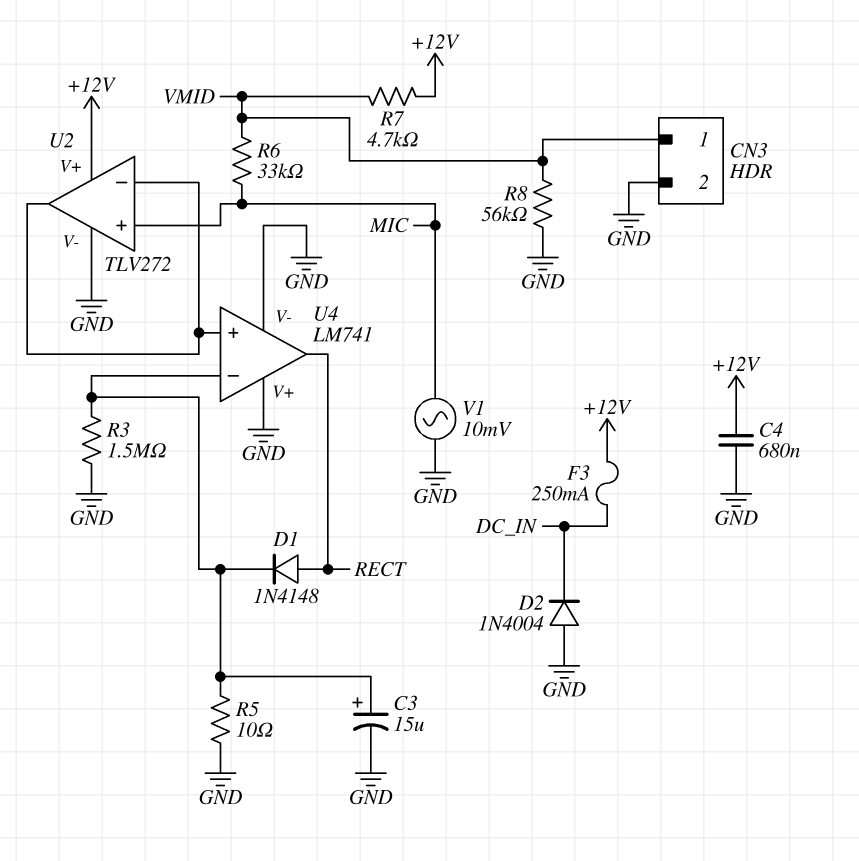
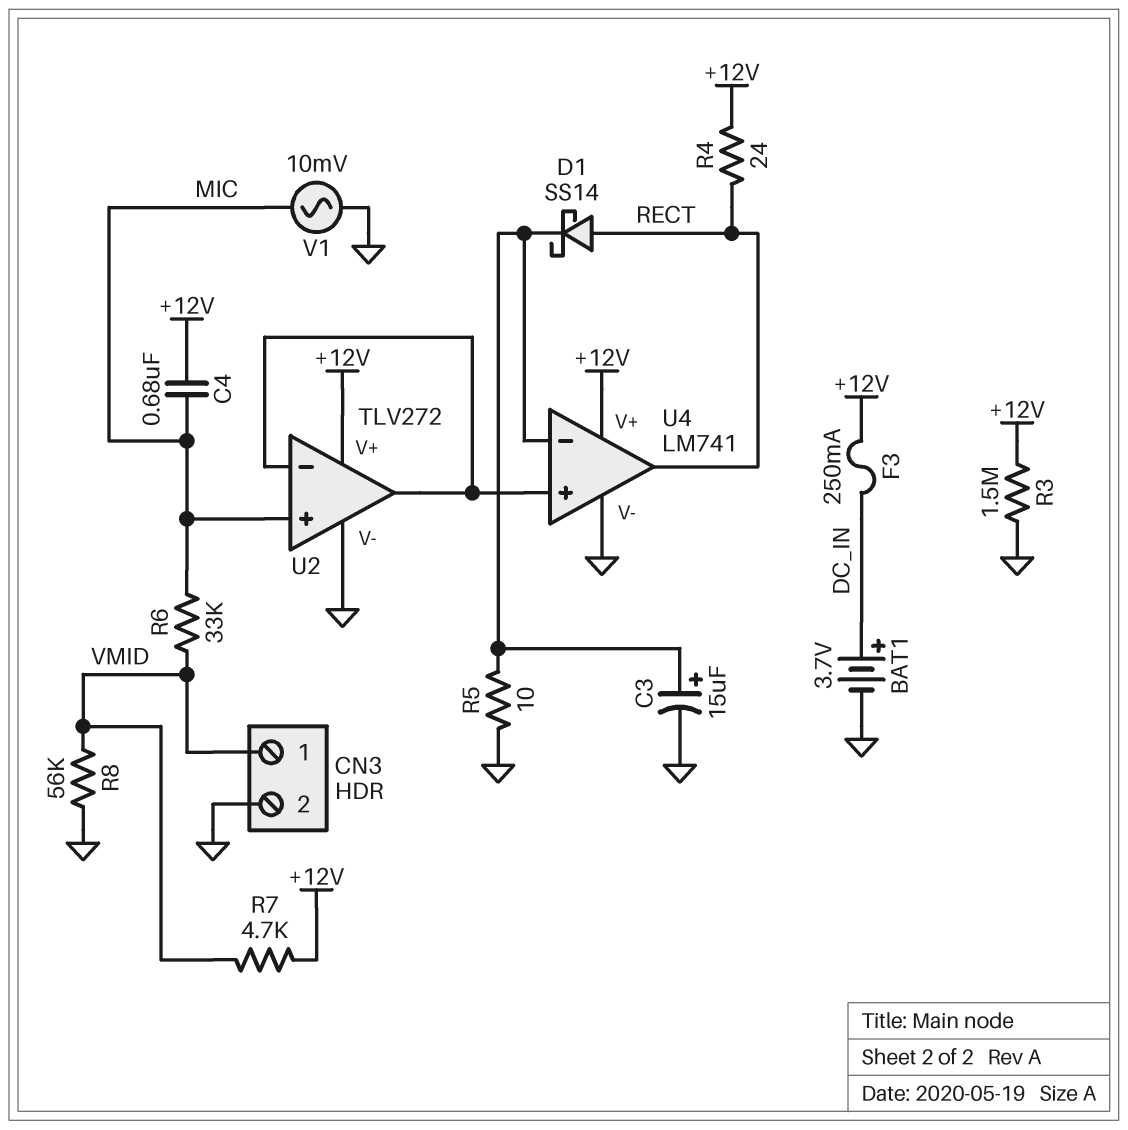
BAT1: none -> 3.7V (plus DC_IN, minus GND)
C4: 680nF (+12V, GND) -> 680nF (+12V, MIC)
D1: diode 1N4148 (A RECT, K U4/in-) -> schottky SS14 (A RECT, K U4/in-)
D2: diode 1N4004 (A GND, K DC_IN) -> none
R3: 1.5M (GND, U4/in-) -> 1.5M (+12V, GND)
R4: none -> 24 (+12V, RECT)
U4 pin V+: GND -> +12V

